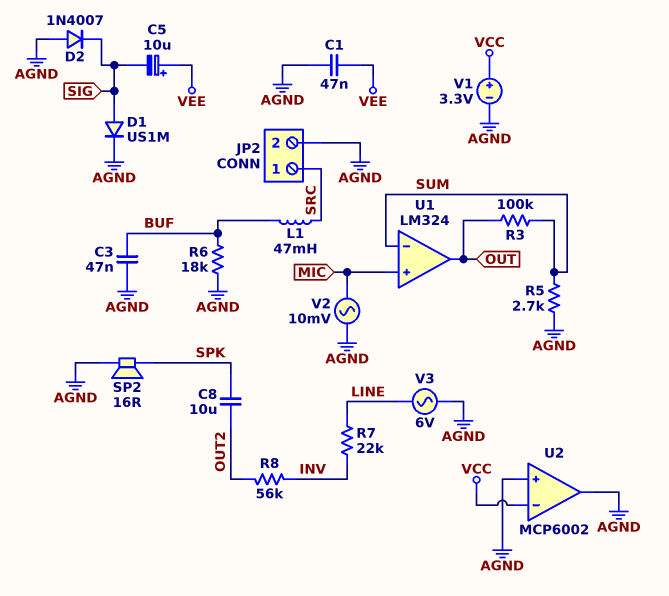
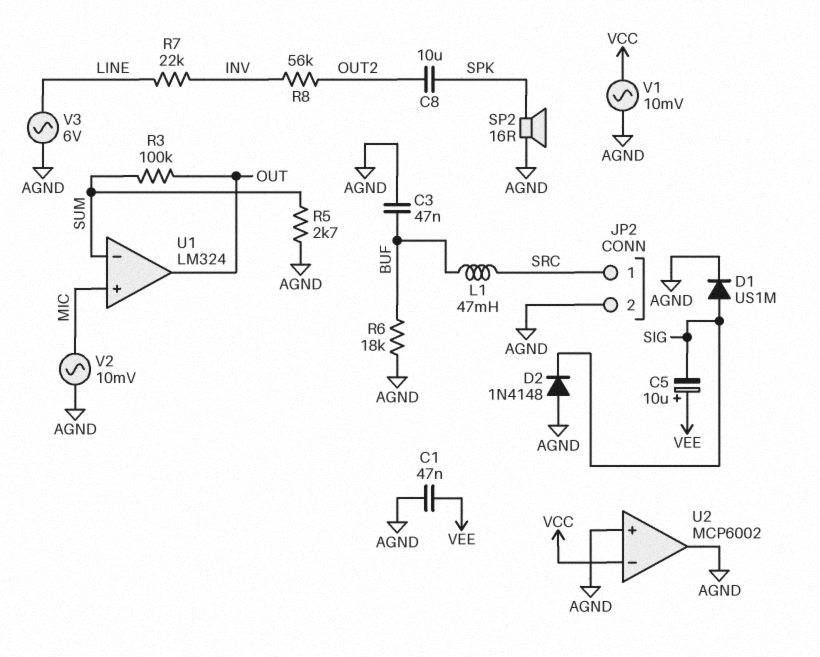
D2: diode 1N4007 (A AGND, K SIG) -> diode 1N4148 (A AGND, K SIG)
V1: 3.3V (plus VCC, minus AGND) -> AC 10mV (AGND, VCC)

